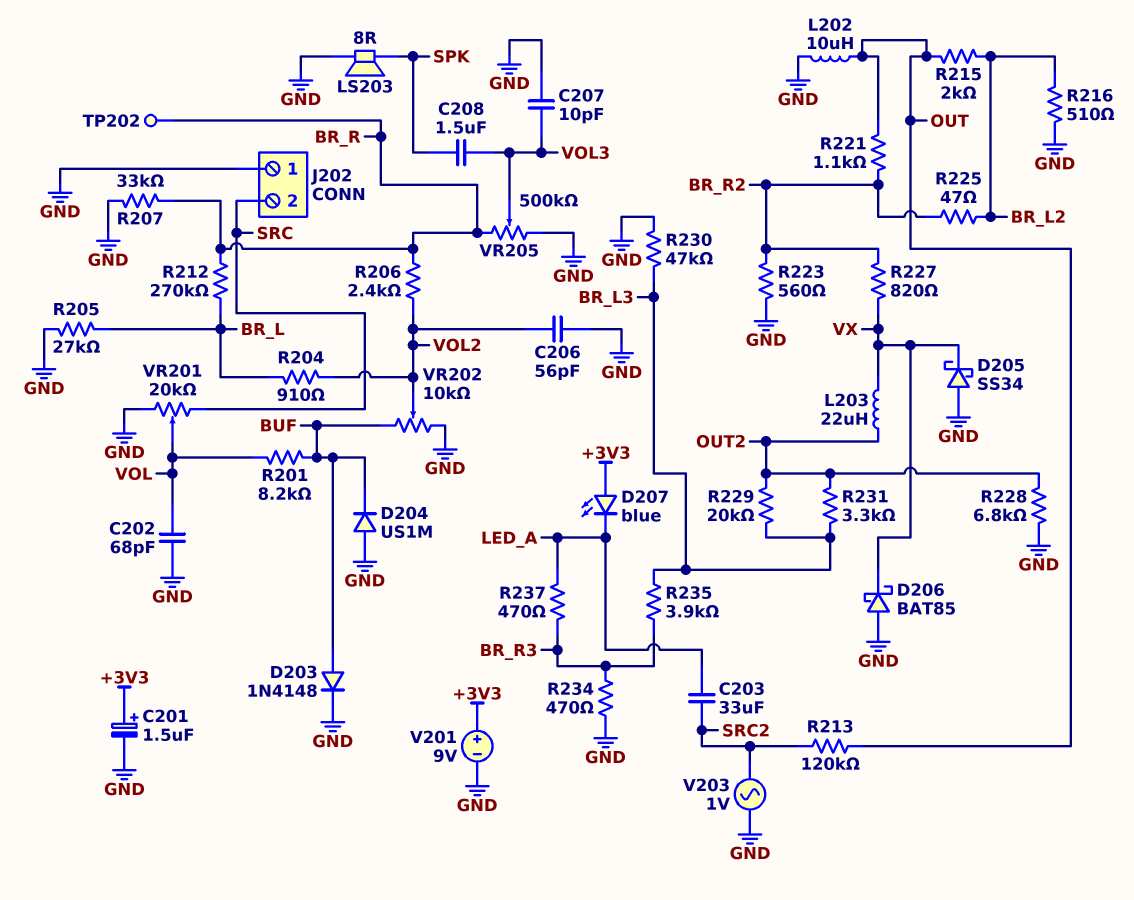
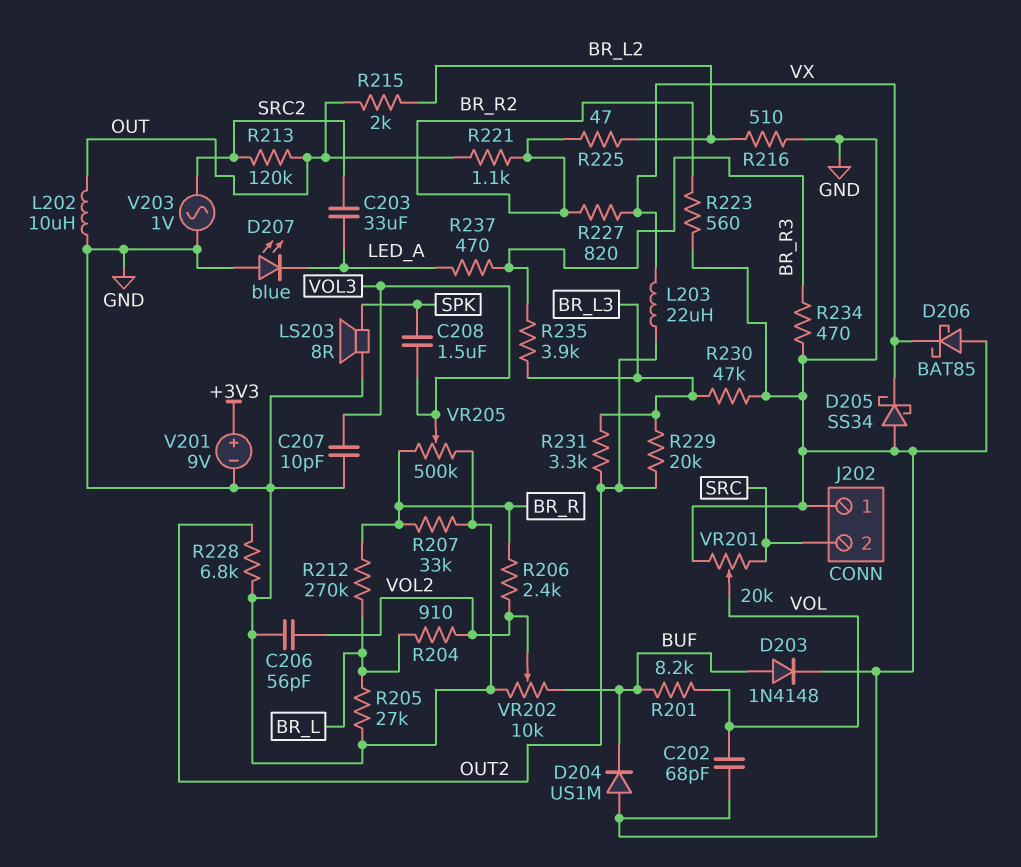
C201: 1.5uF (plus +3V3, minus GND) -> none
D207: LED blue (A +3V3, K LED_A) -> LED blue (A GND, K LED_A)
TP202: test point (BR_R) -> none

